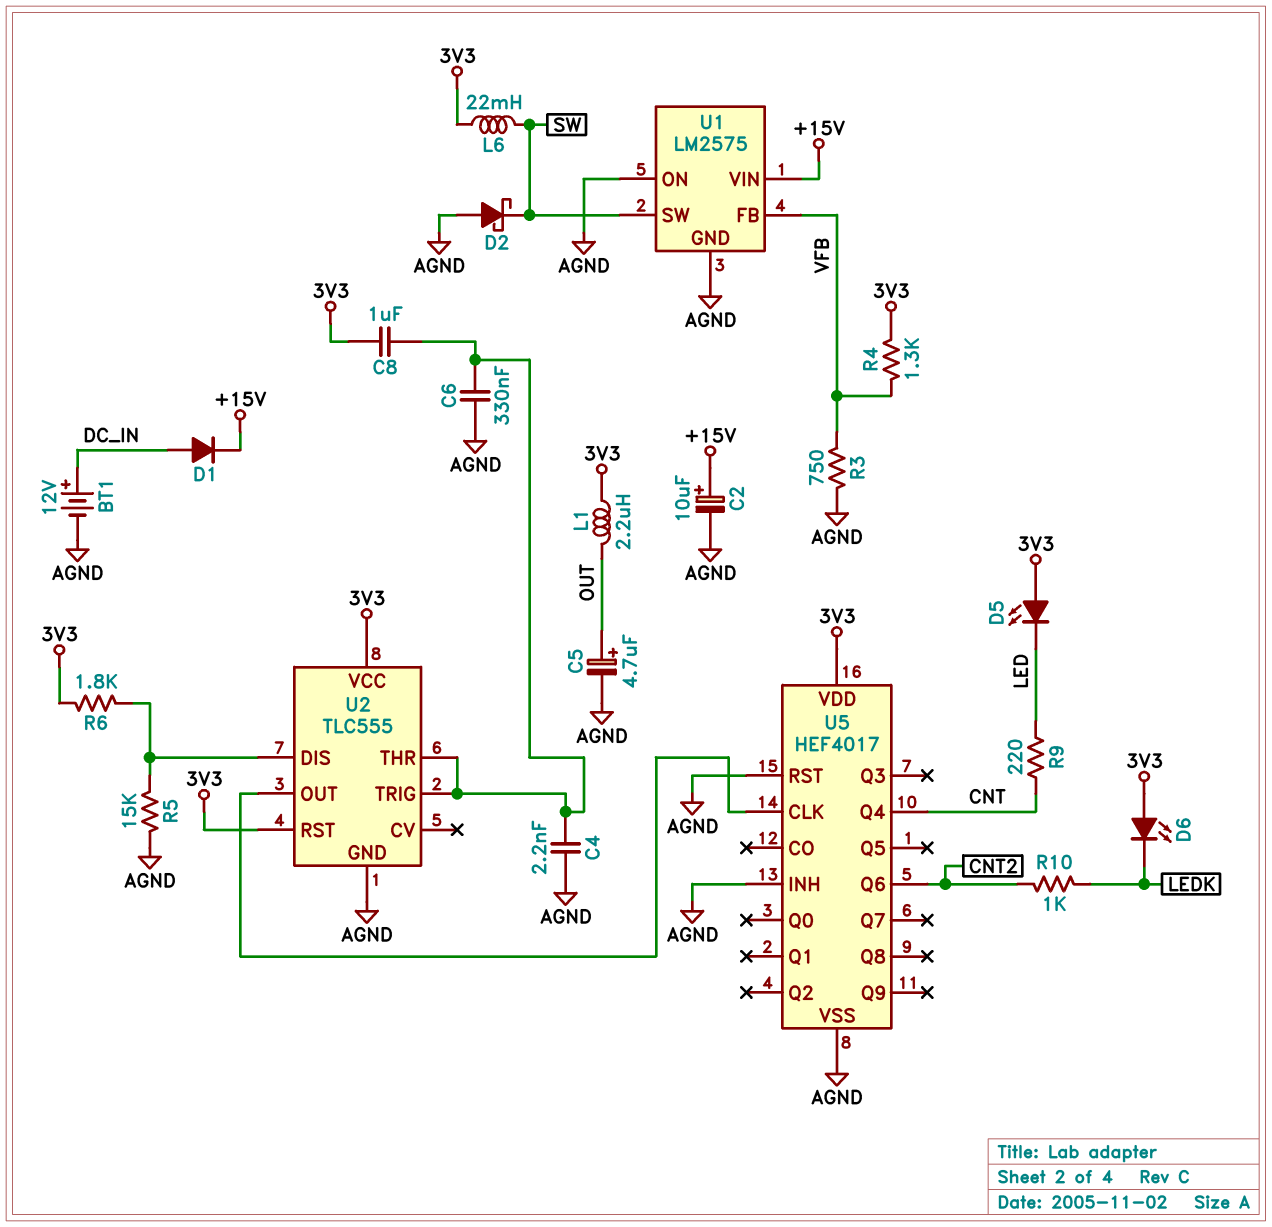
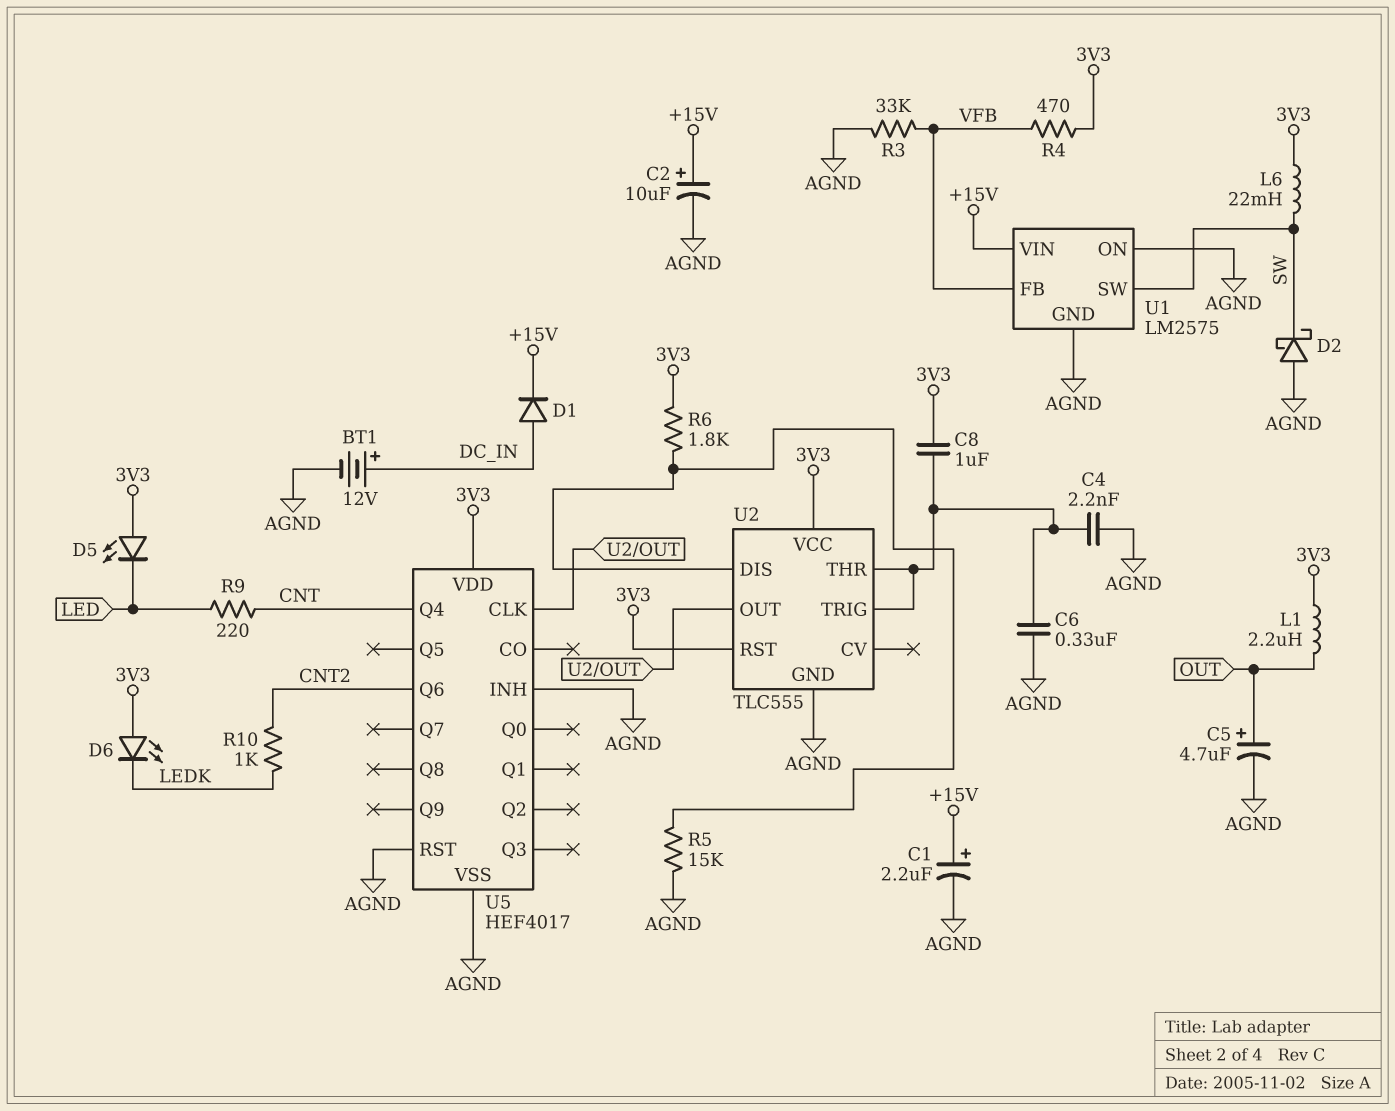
C1: none -> 2.2uF (plus +15V, minus AGND)
R3: 750 (AGND, VFB) -> 33k (AGND, VFB)
R4: 1.3k (3V3, VFB) -> 470 (3V3, VFB)

